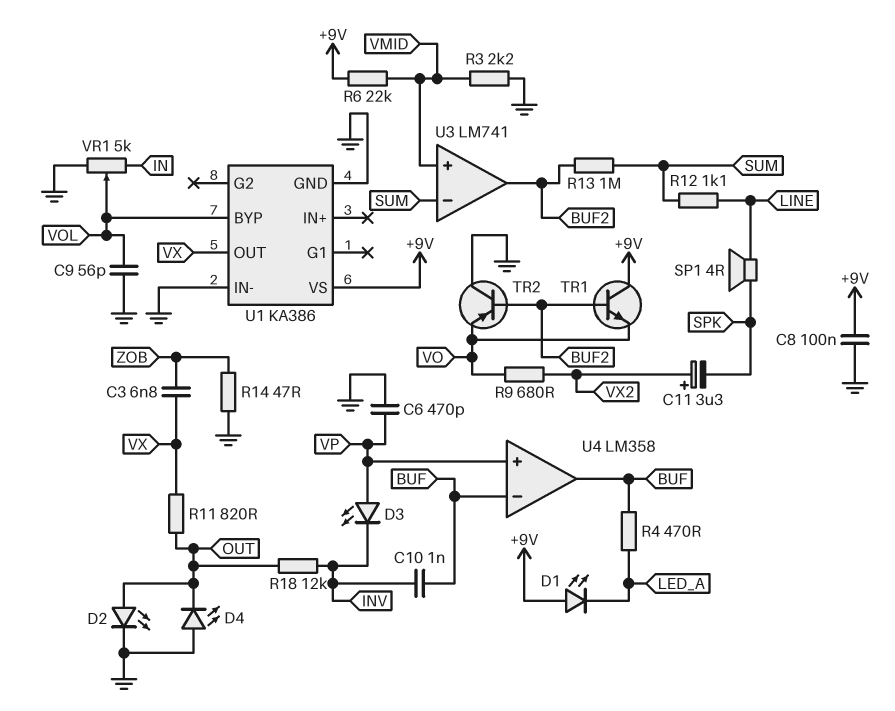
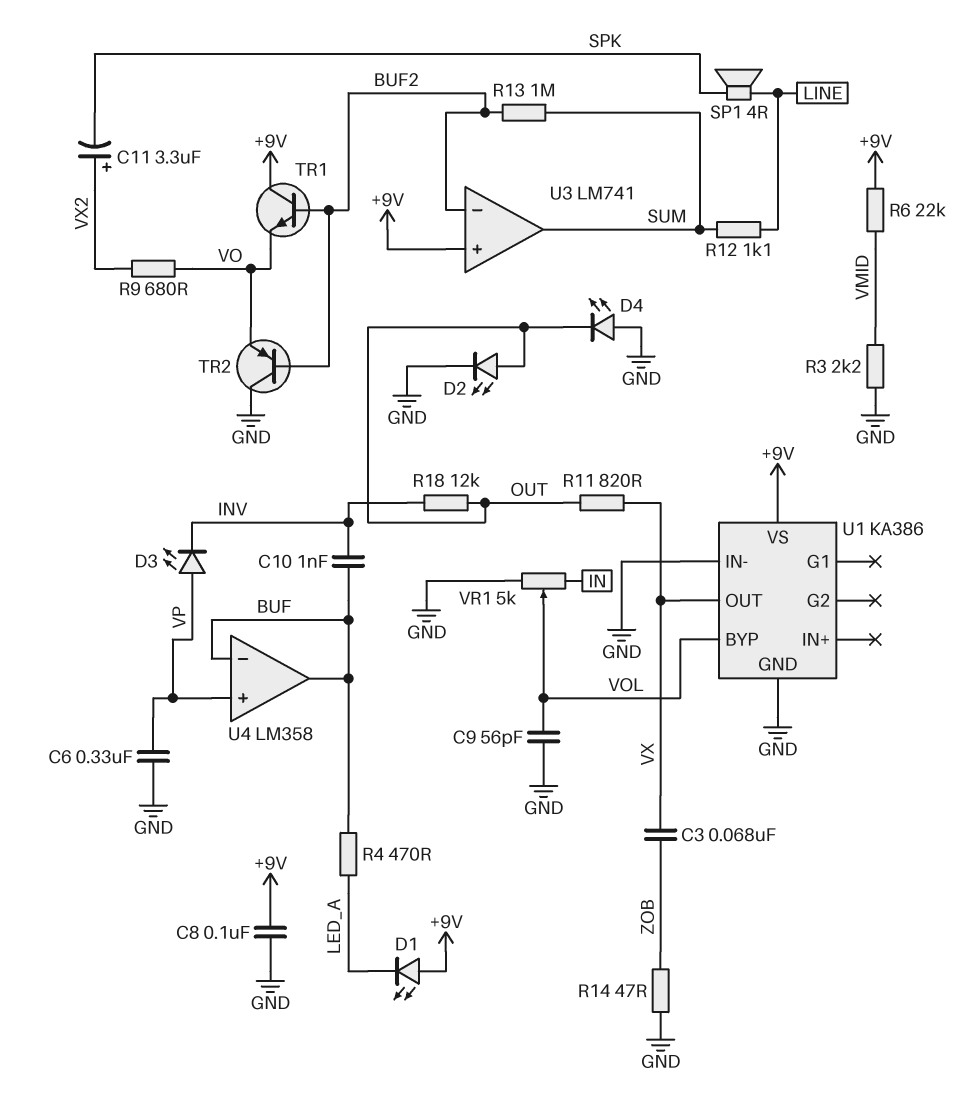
C3: 6.8nF (VX, ZOB) -> 68nF (VX, ZOB)
C6: 470pF (GND, VP) -> 330nF (GND, VP)
U3 pin in+: VMID -> +9V
U3 pin in-: SUM -> BUF2
U3 pin out: BUF2 -> SUM

